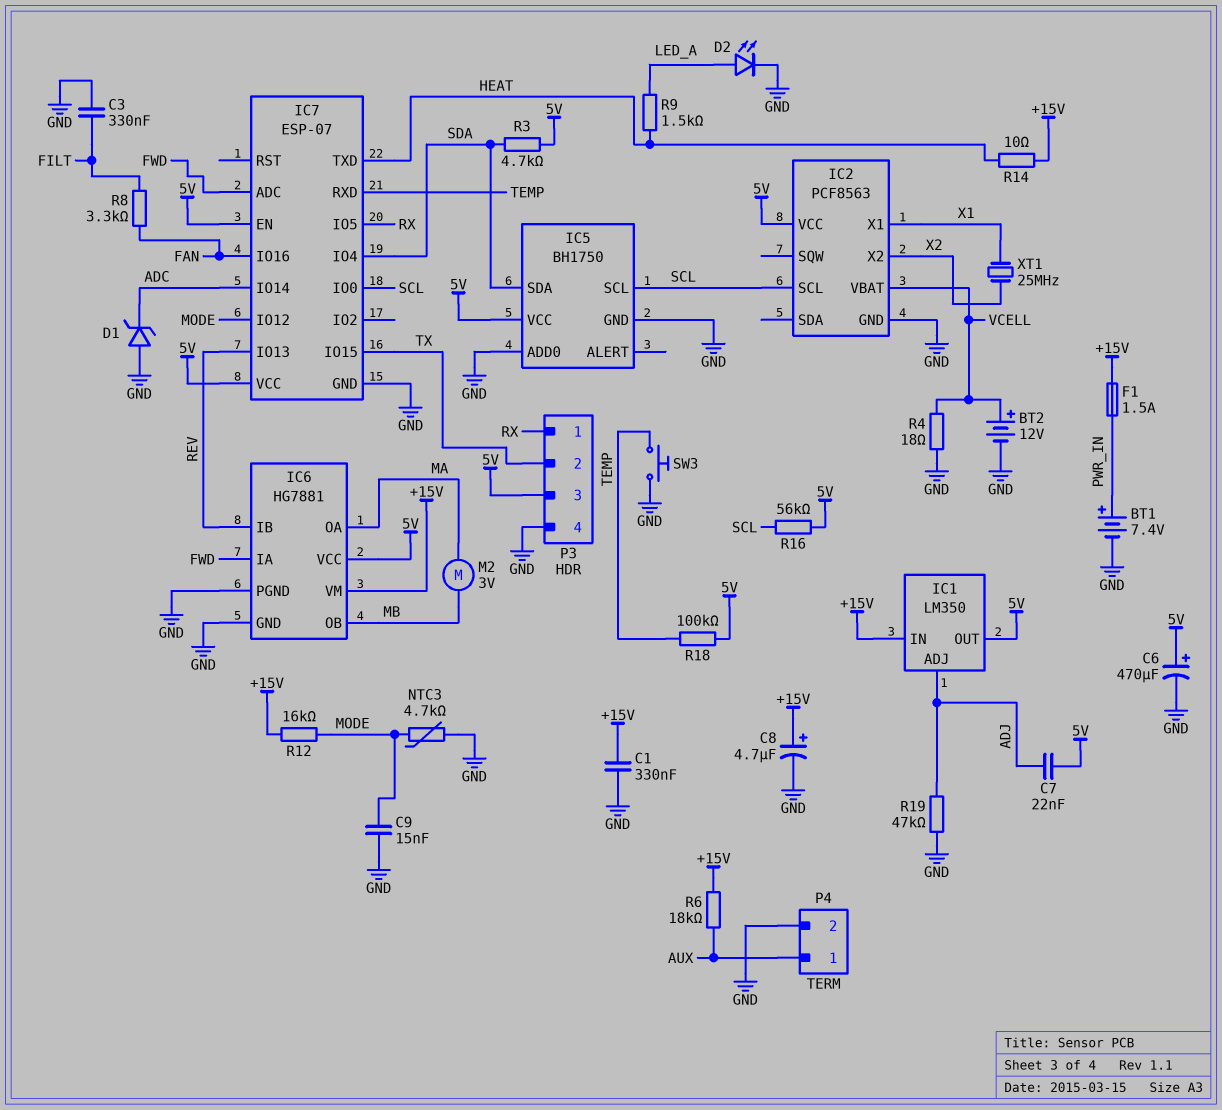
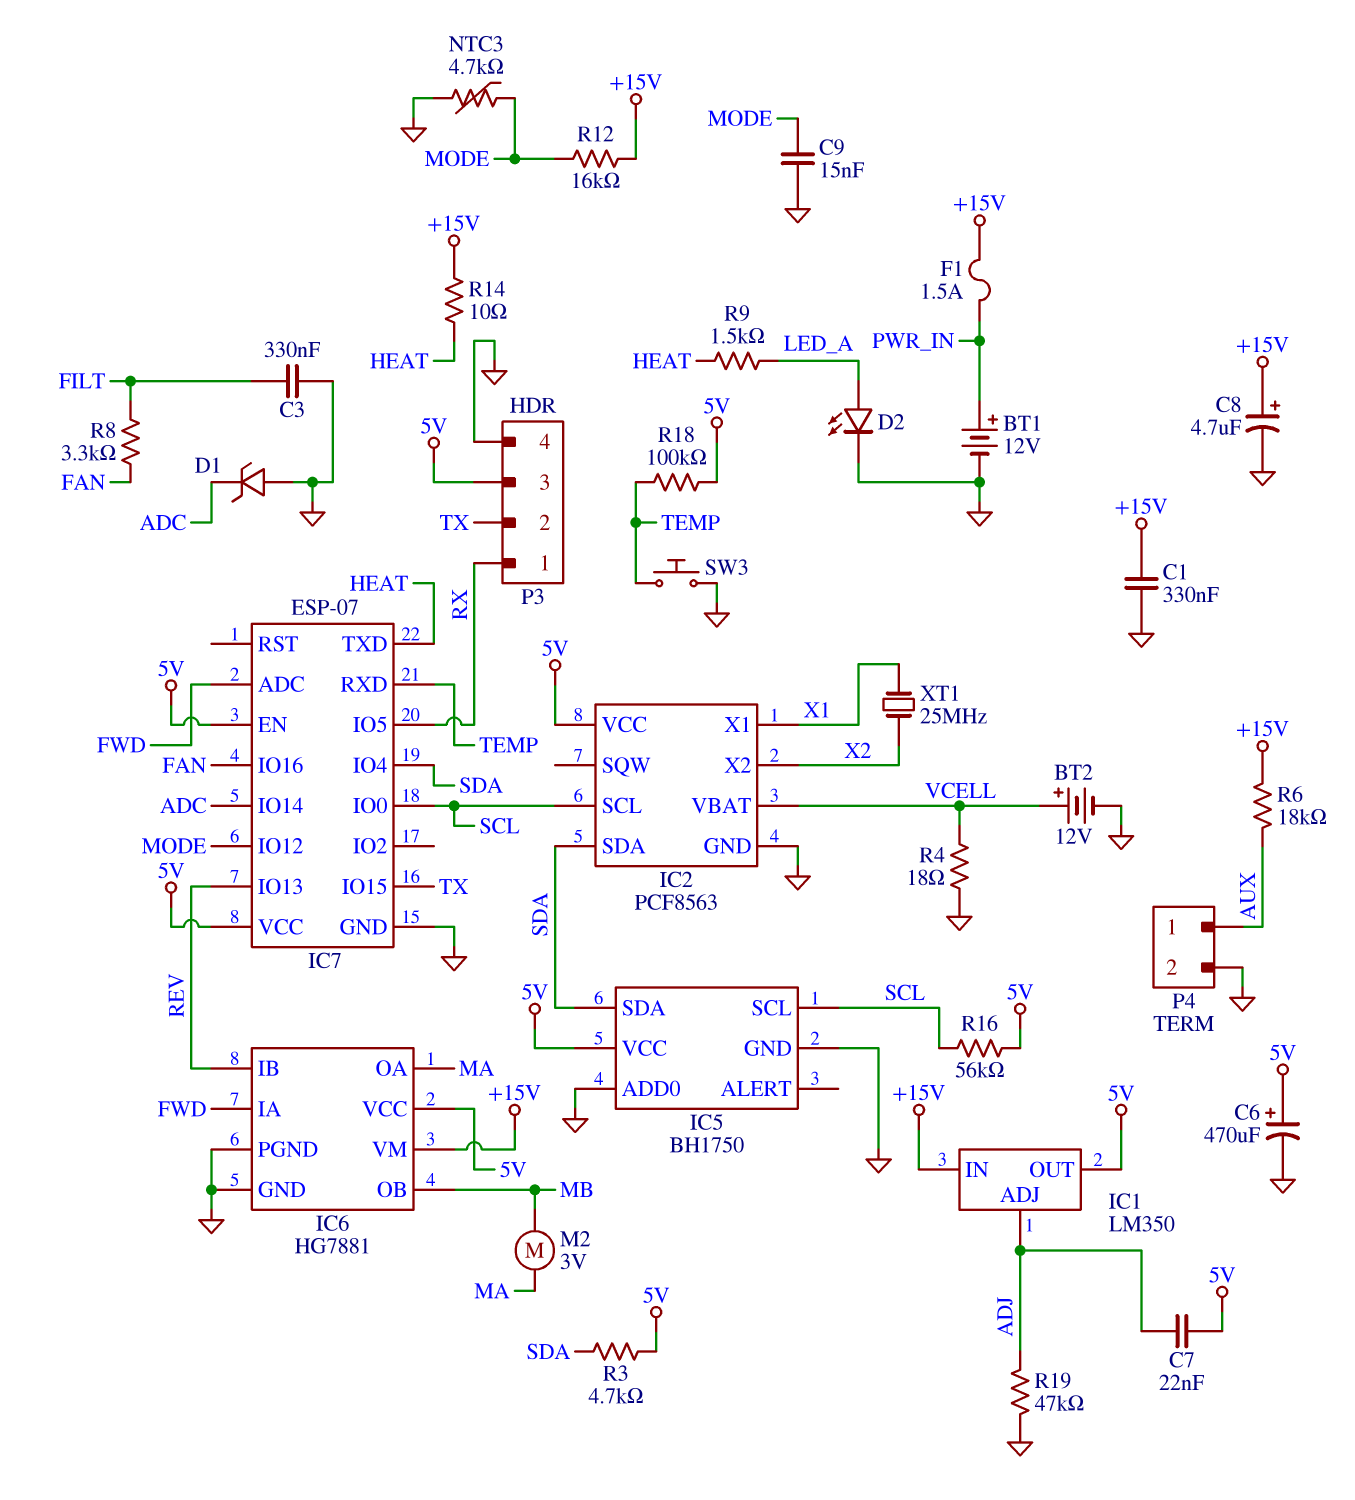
BT1: 7.4V (plus PWR_IN, minus GND) -> 12V (plus PWR_IN, minus GND)
IC2 pin SDA: none -> SDA

